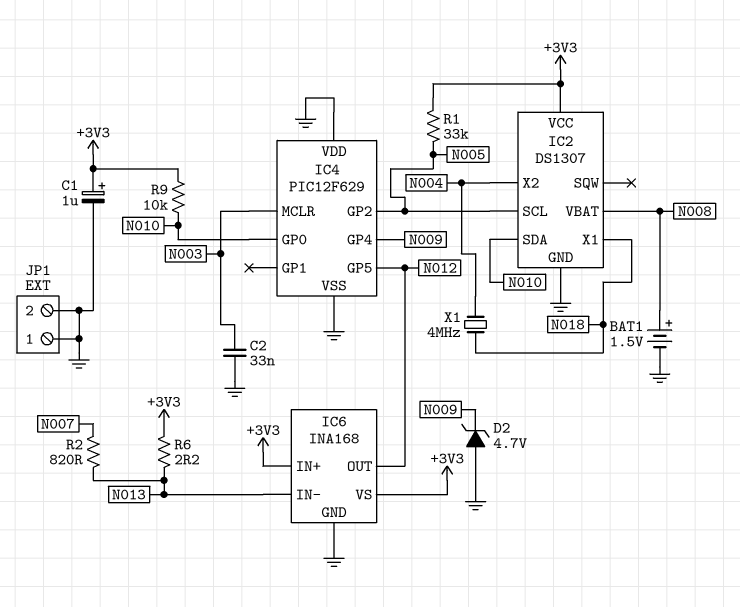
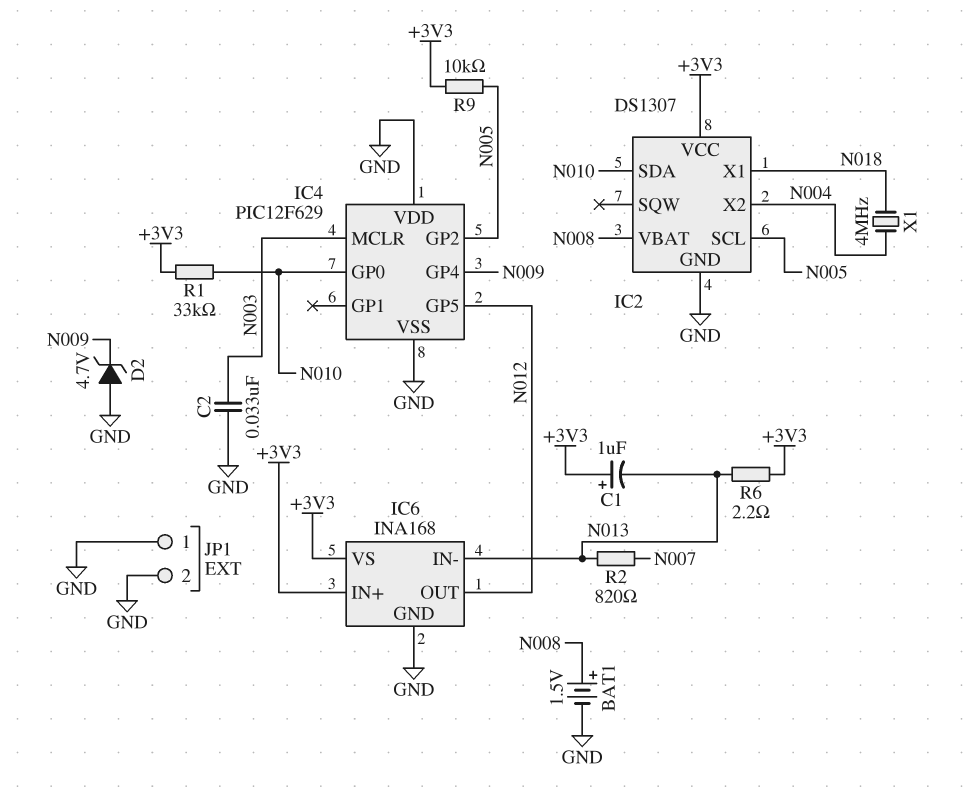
C1: 1uF (plus +3V3, minus GND) -> 1uF (plus +3V3, minus N013)
R1: 33k (+3V3, N005) -> 33k (+3V3, N010)
R9: 10k (+3V3, N010) -> 10k (+3V3, N005)

